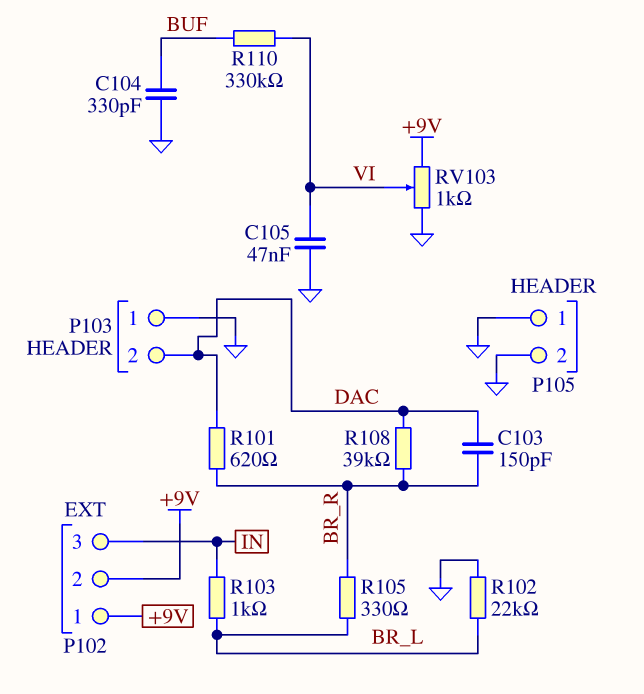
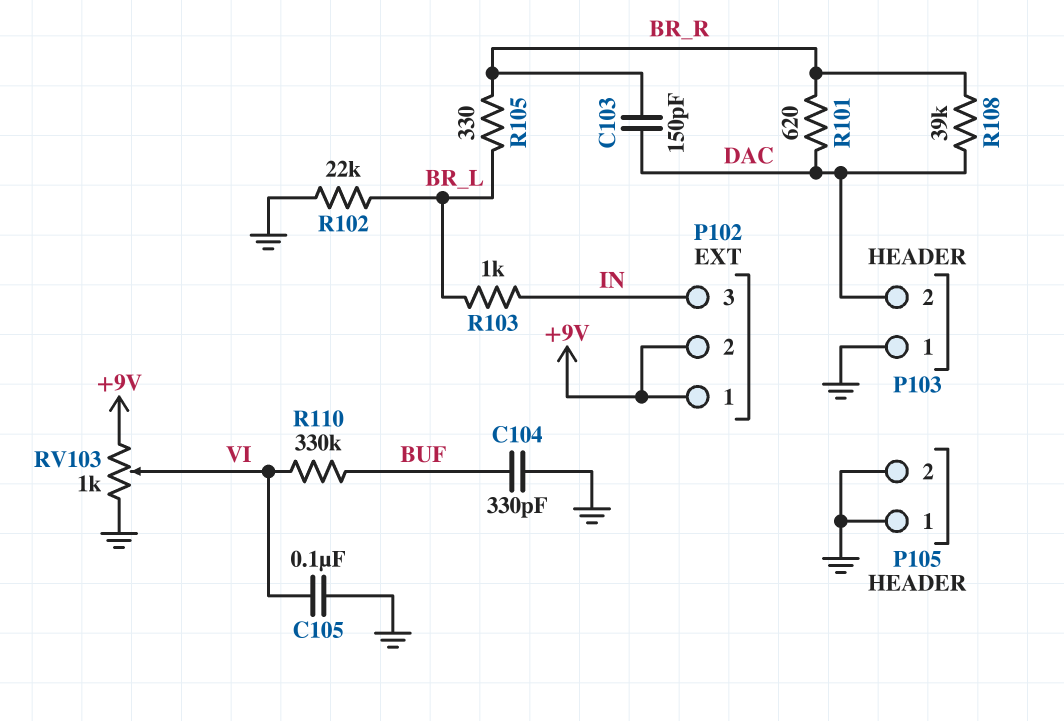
C105: 47nF (GND, VI) -> 100nF (GND, VI)

